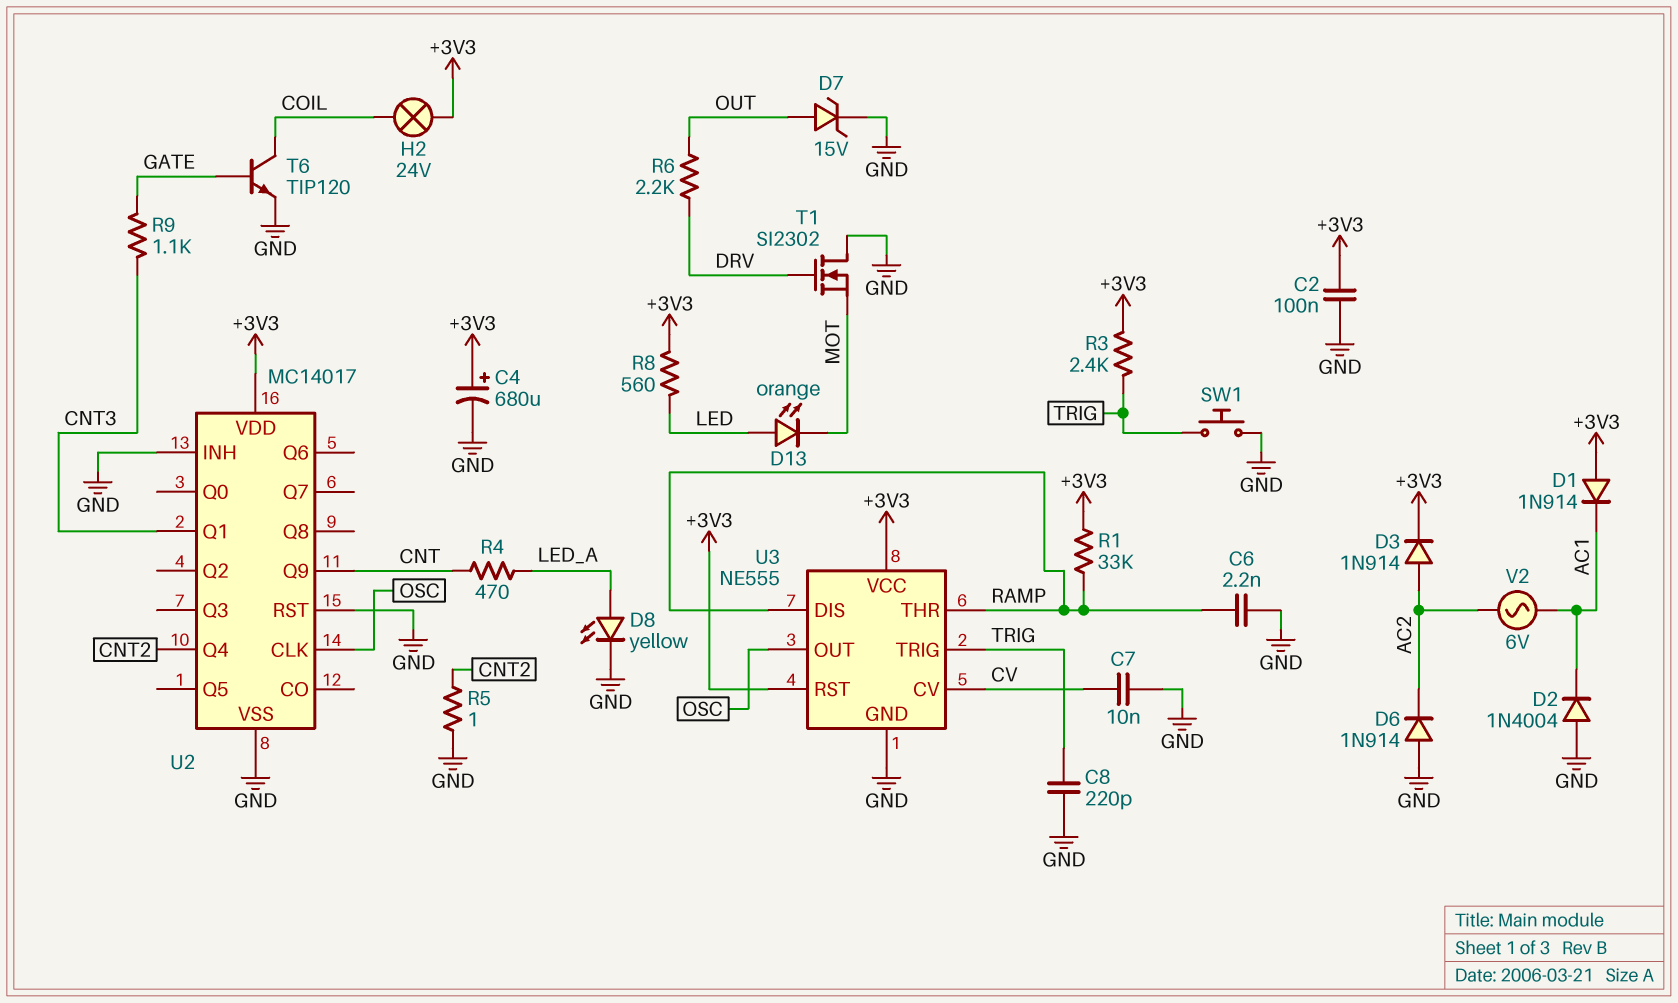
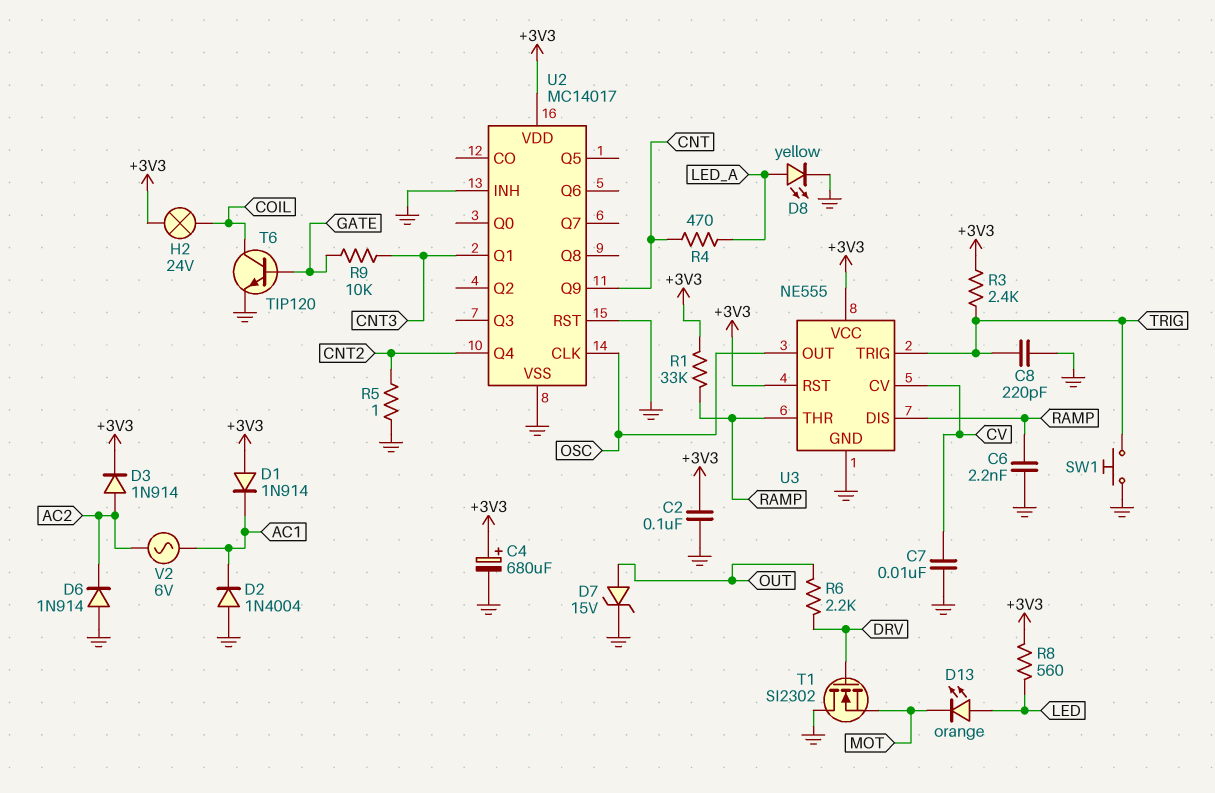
R9: 1.1k (CNT3, GATE) -> 10k (CNT3, GATE)

